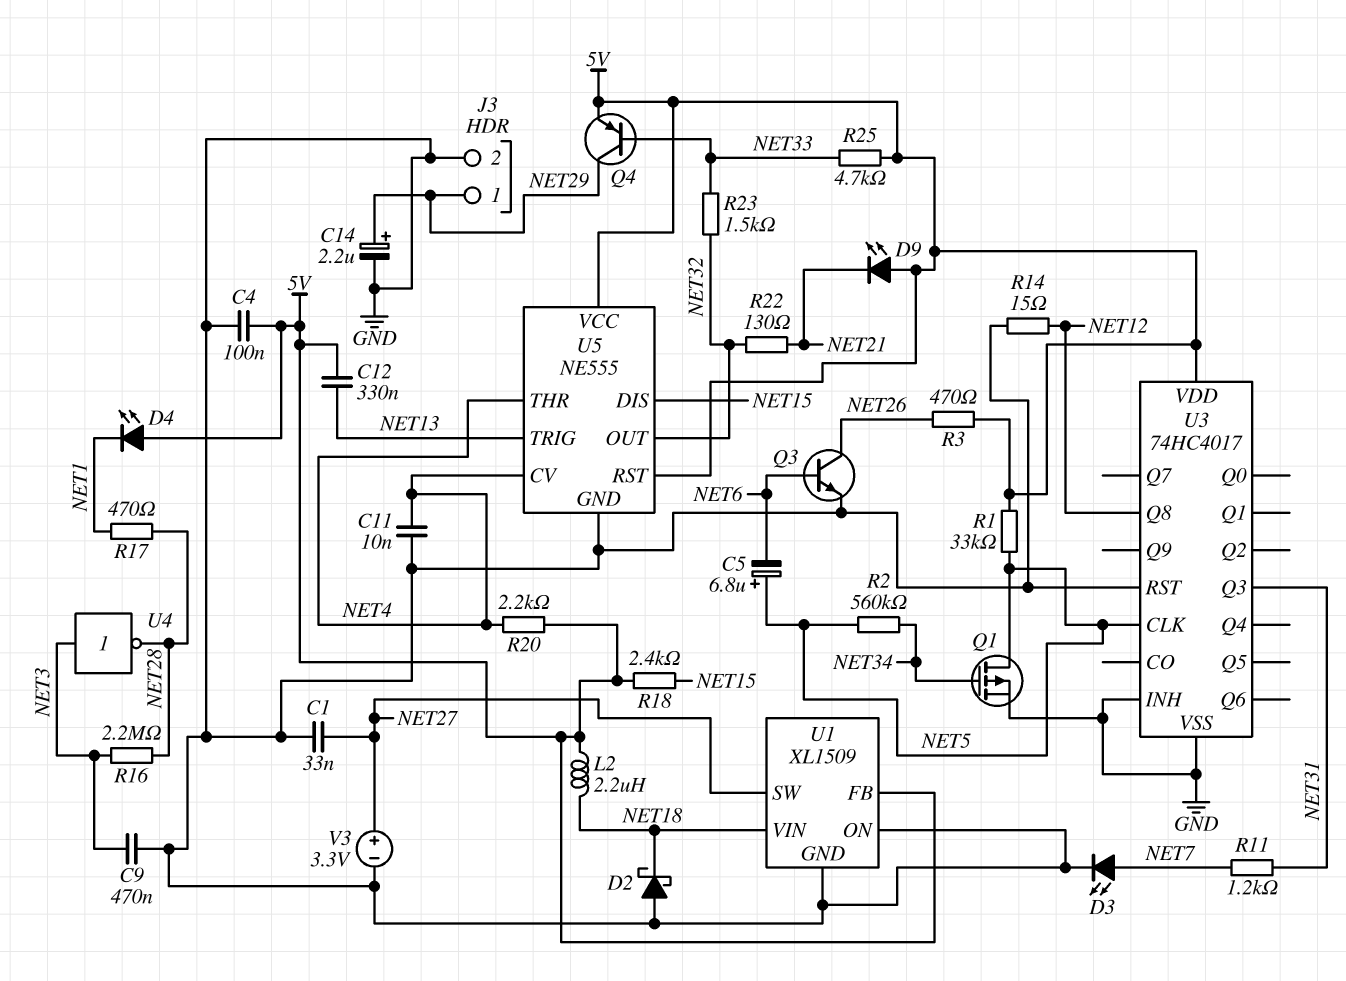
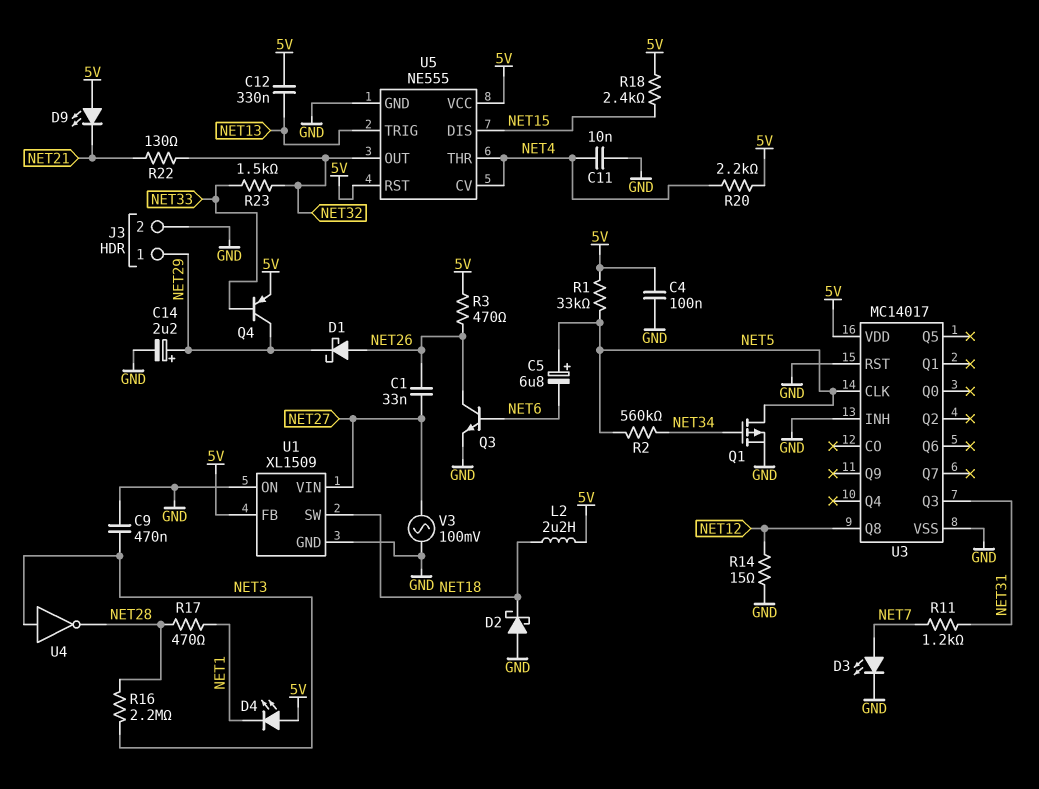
C1: 33nF (GND, NET27) -> 33nF (NET26, NET27)
D1: none -> schottky (A NET26, K NET29)
R25: 4.7k (5V, NET33) -> none
U1 pin SW: NET27 -> NET18
U1 pin VIN: NET18 -> NET27
U3: 74HC4017 -> MC14017
V3: 3.3V (plus NET27, minus GND) -> AC 100mV (GND, NET27)

